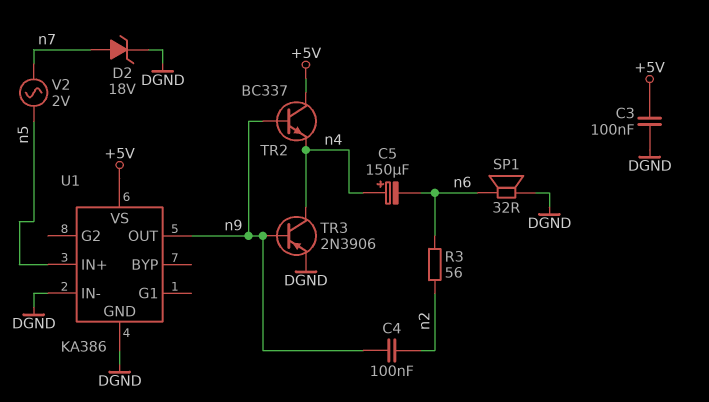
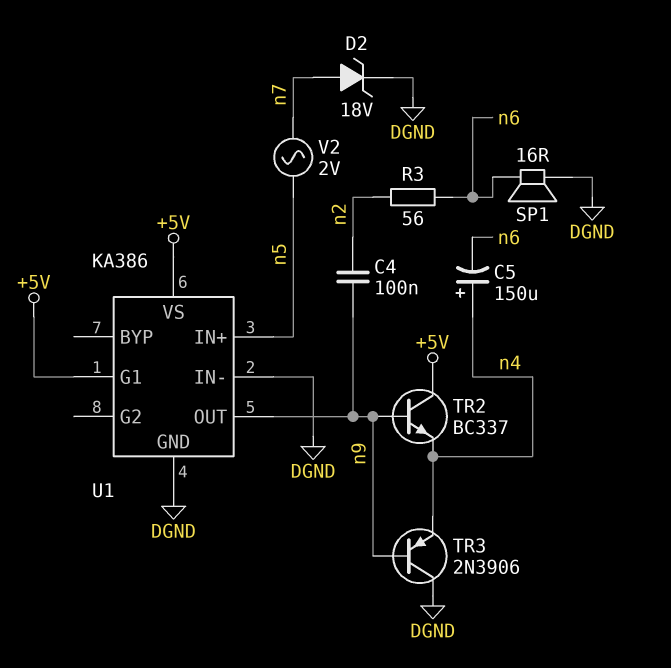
C3: 100nF (+5V, DGND) -> none
SP1: speaker 32R (DGND, n6) -> speaker 16R (DGND, n6)
TR3: PNP 2N3906 (B n9, C n4, E DGND) -> PNP 2N3906 (B n9, C DGND, E n4)
U1 pin G1: none -> +5V

